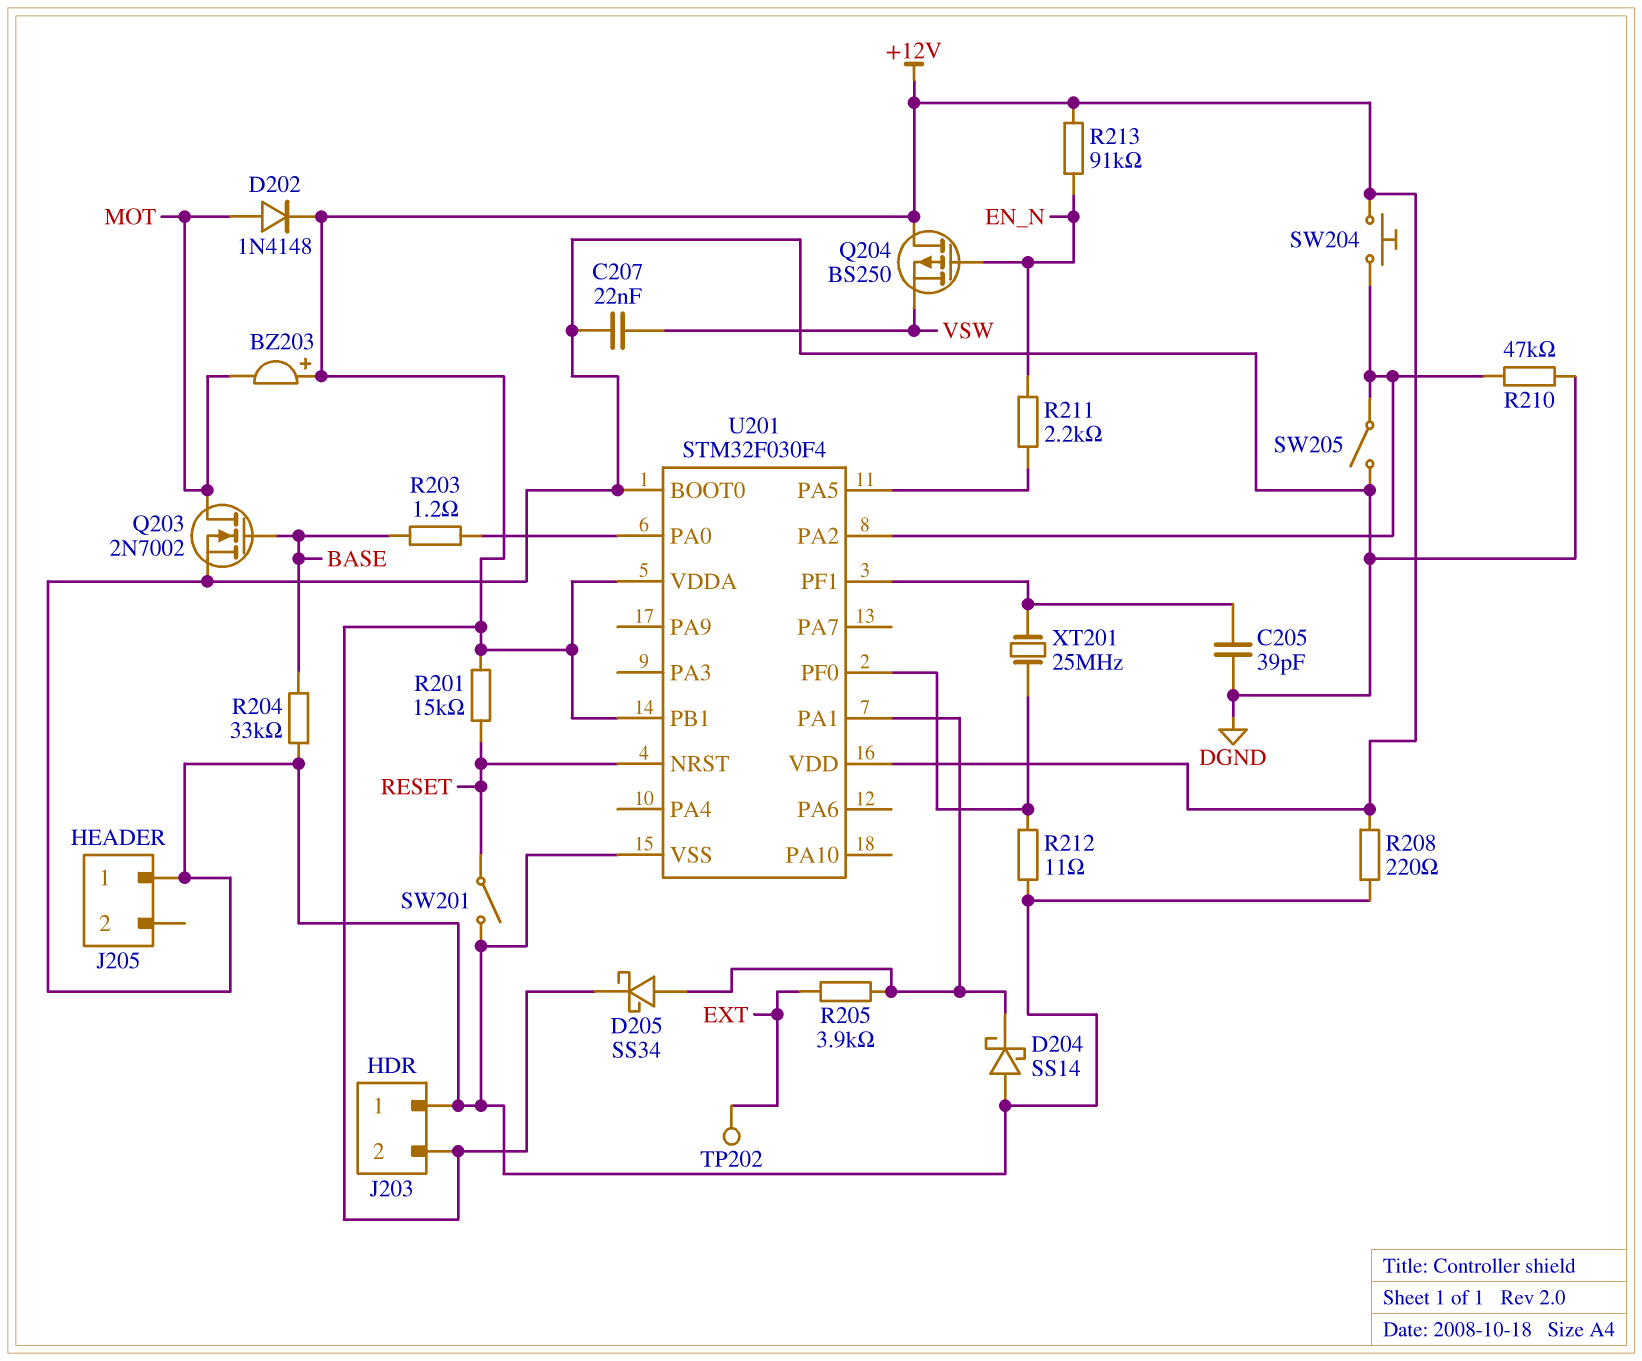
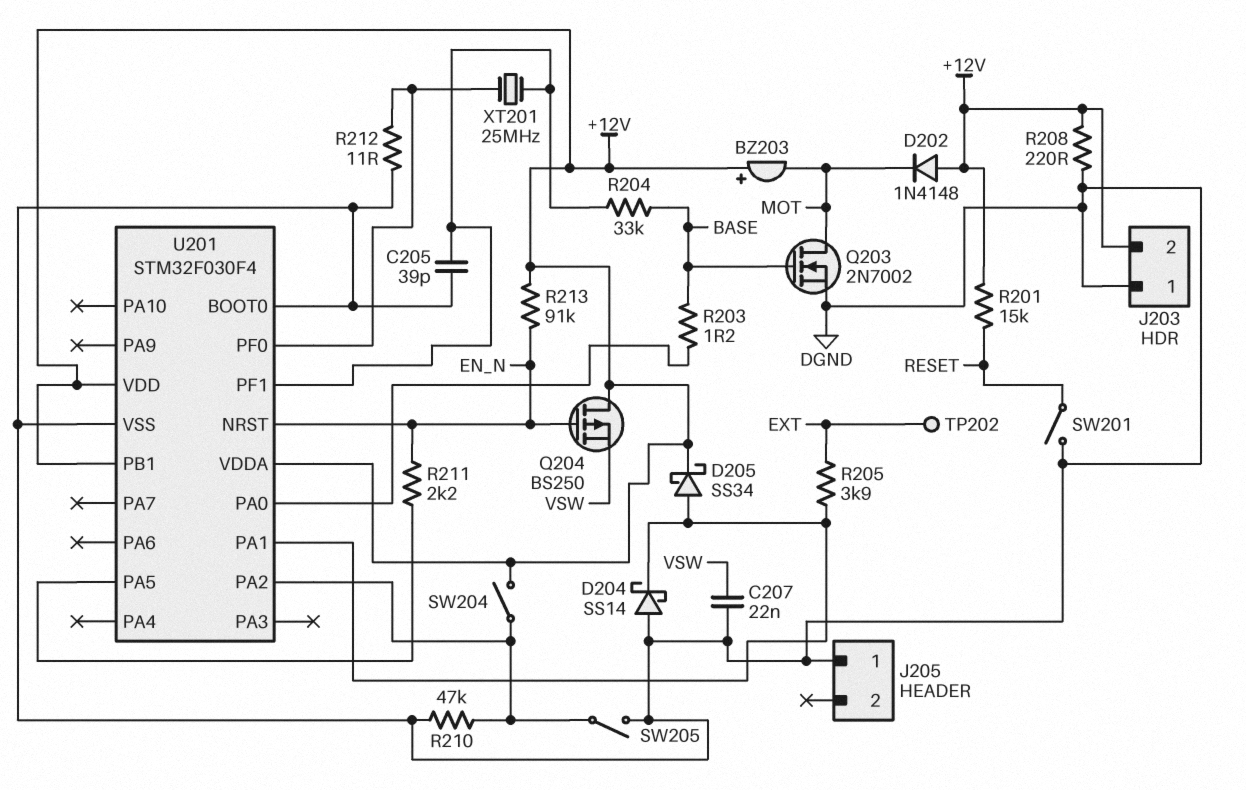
D202: diode 1N4148 (A MOT, K +12V) -> diode 1N4148 (A +12V, K MOT)
R204: 33k (BASE, DGND) -> 33k (BASE, U201/PF1)
SW204: button (+12V, U201/PA2) -> switch (+12V, U201/PA2)
U201 pin NRST: RESET -> EN_N

